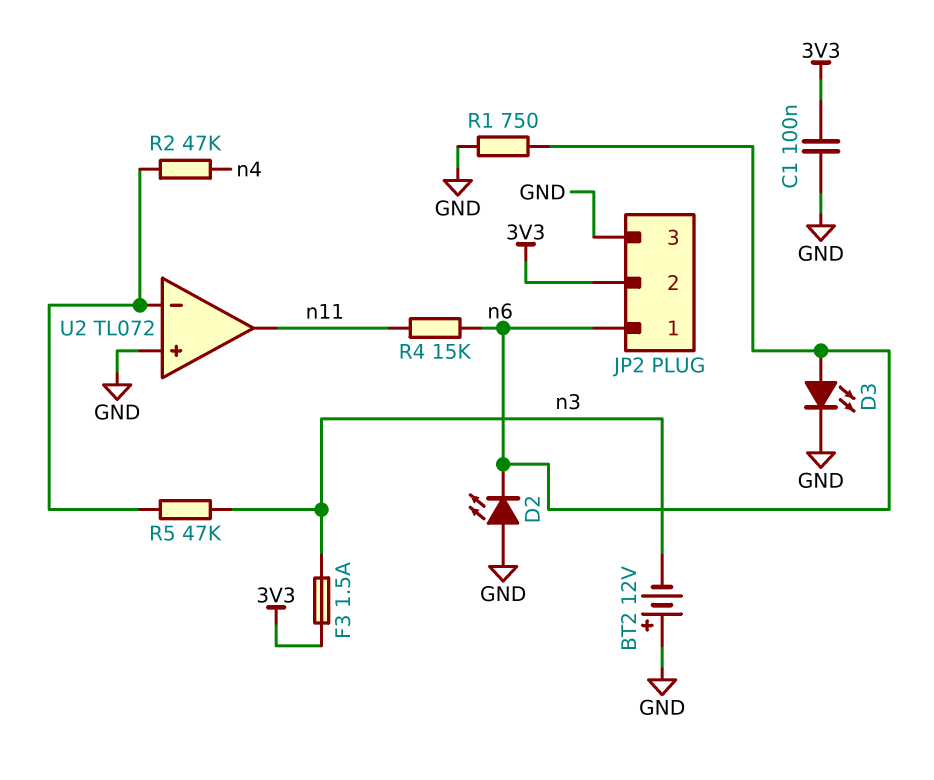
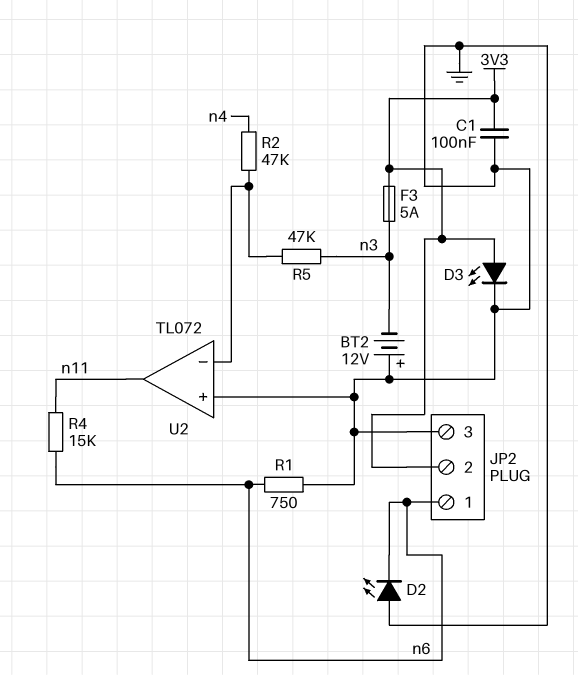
D3: LED (A n6, K GND) -> LED (A 3V3, K GND)
F3: 1.5A (3V3, n3) -> 5A (3V3, n3)

